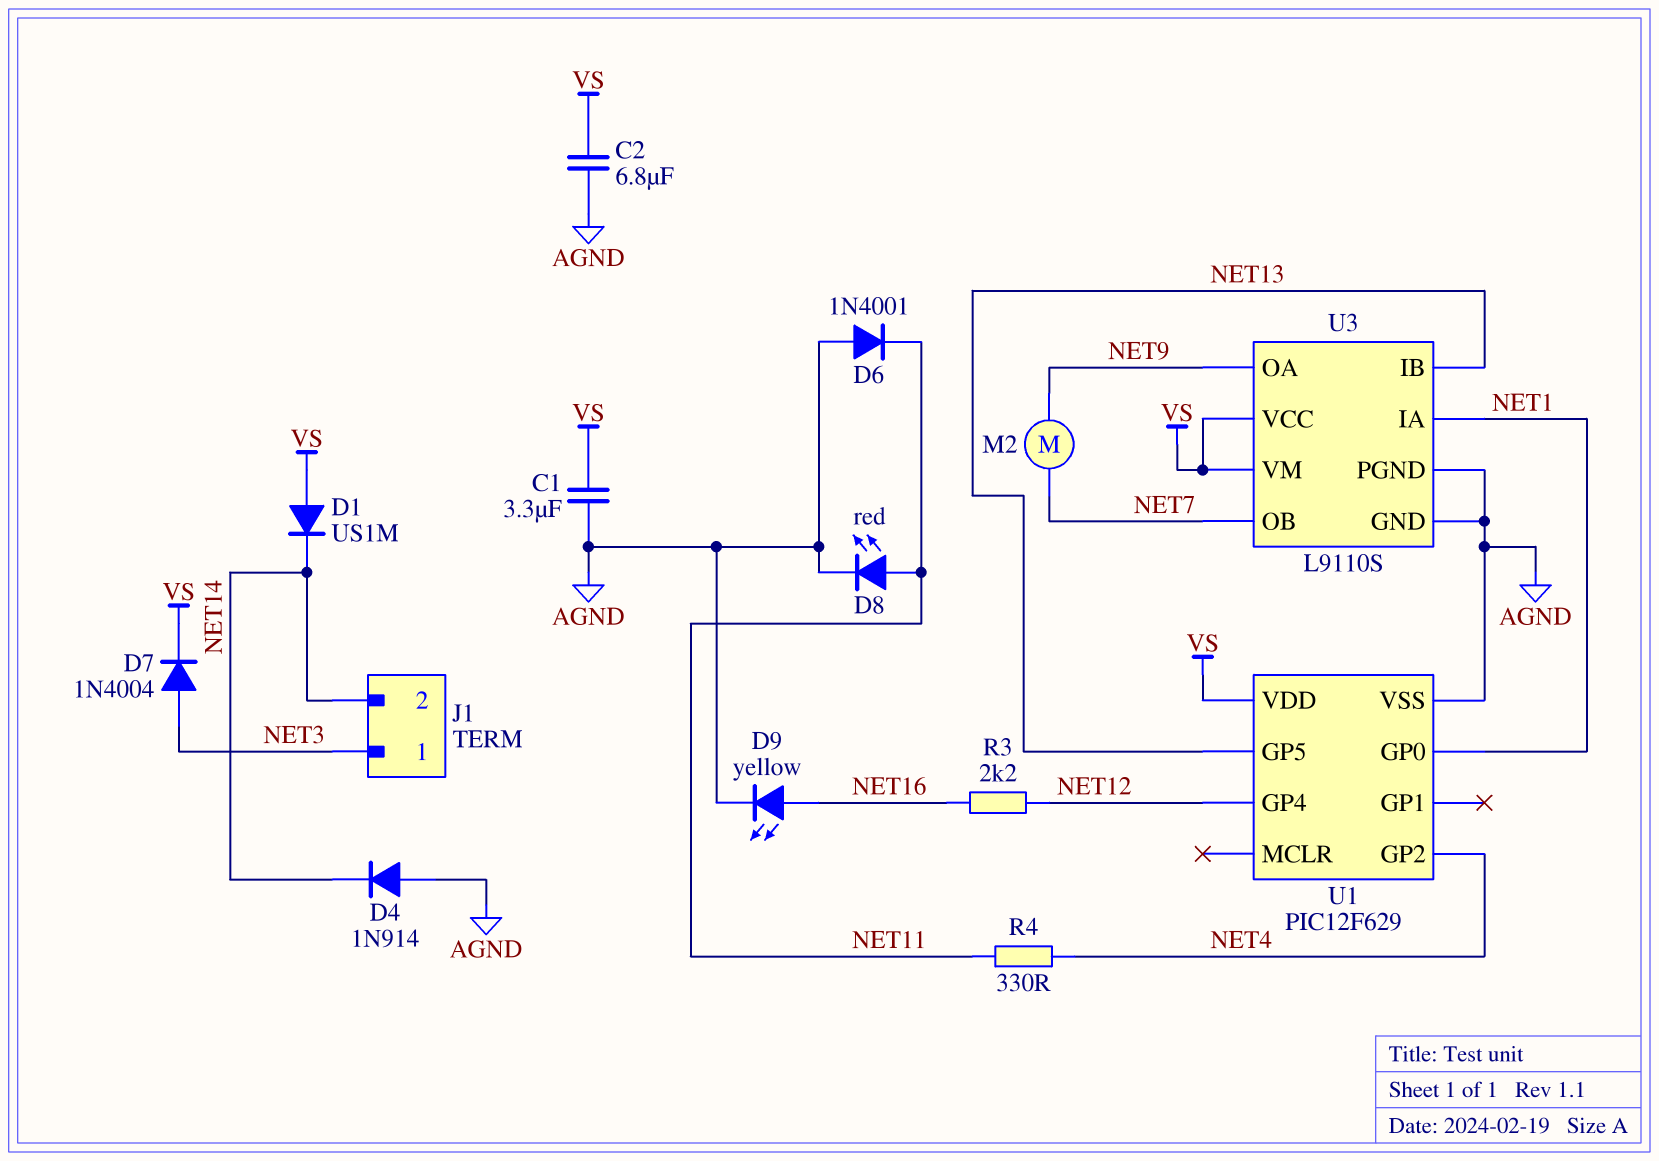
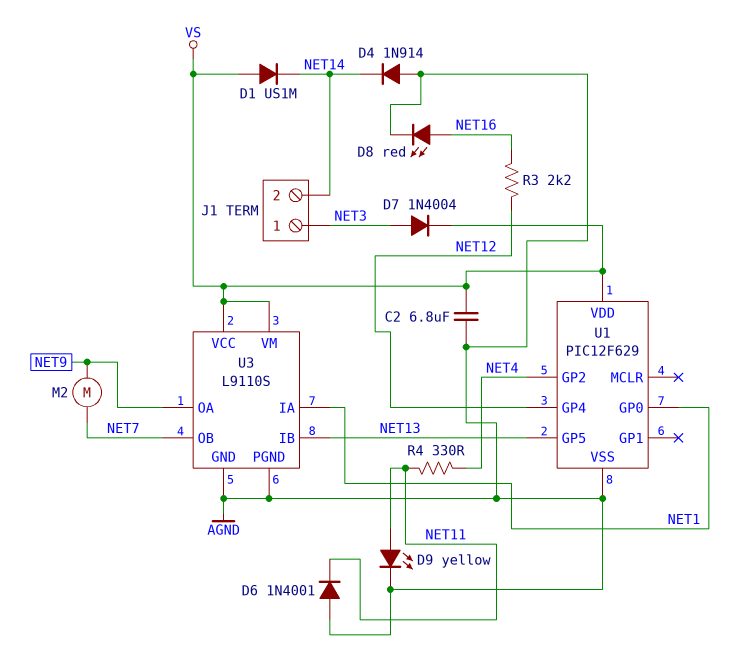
C1: 3.3uF (AGND, VS) -> none
D8: LED red (A NET11, K AGND) -> LED red (A NET16, K AGND)
D9: LED yellow (A NET16, K AGND) -> LED yellow (A NET11, K AGND)

